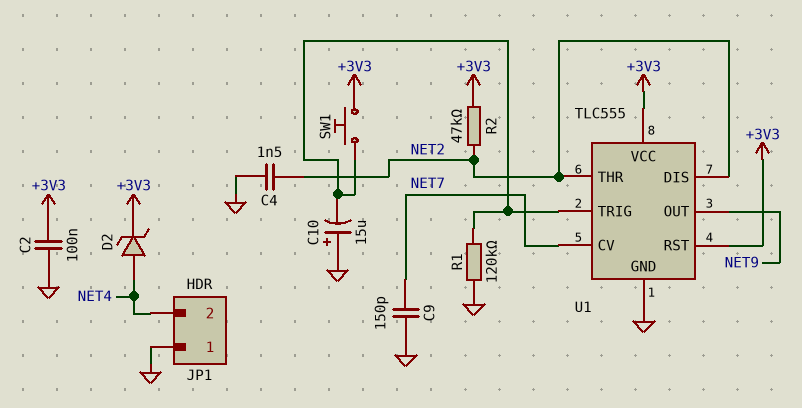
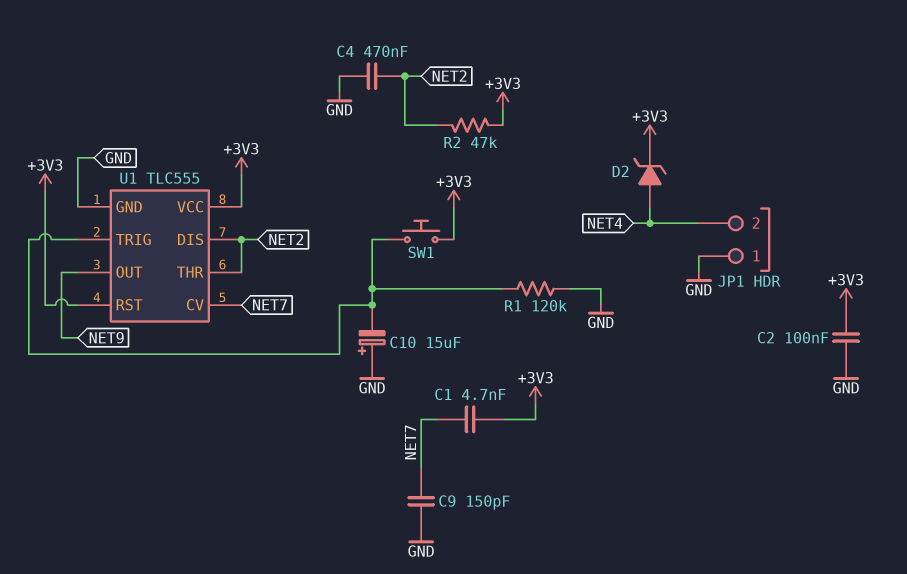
C1: none -> 4.7nF (+3V3, NET7)
C4: 1.5nF (GND, NET2) -> 470nF (GND, NET2)

